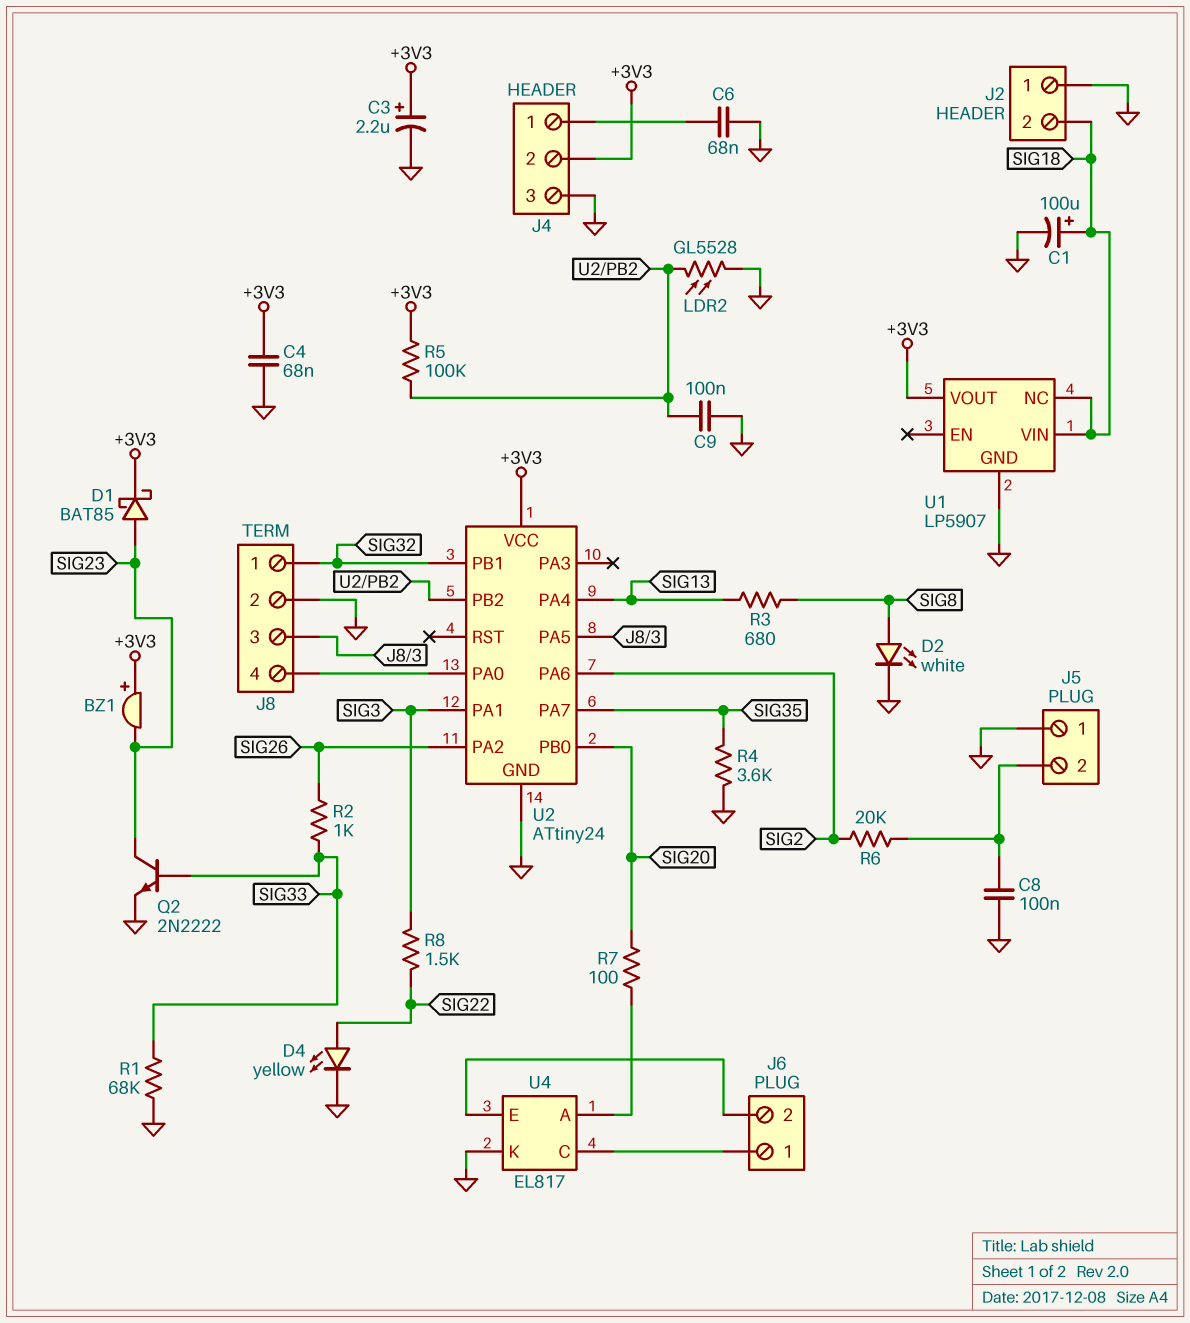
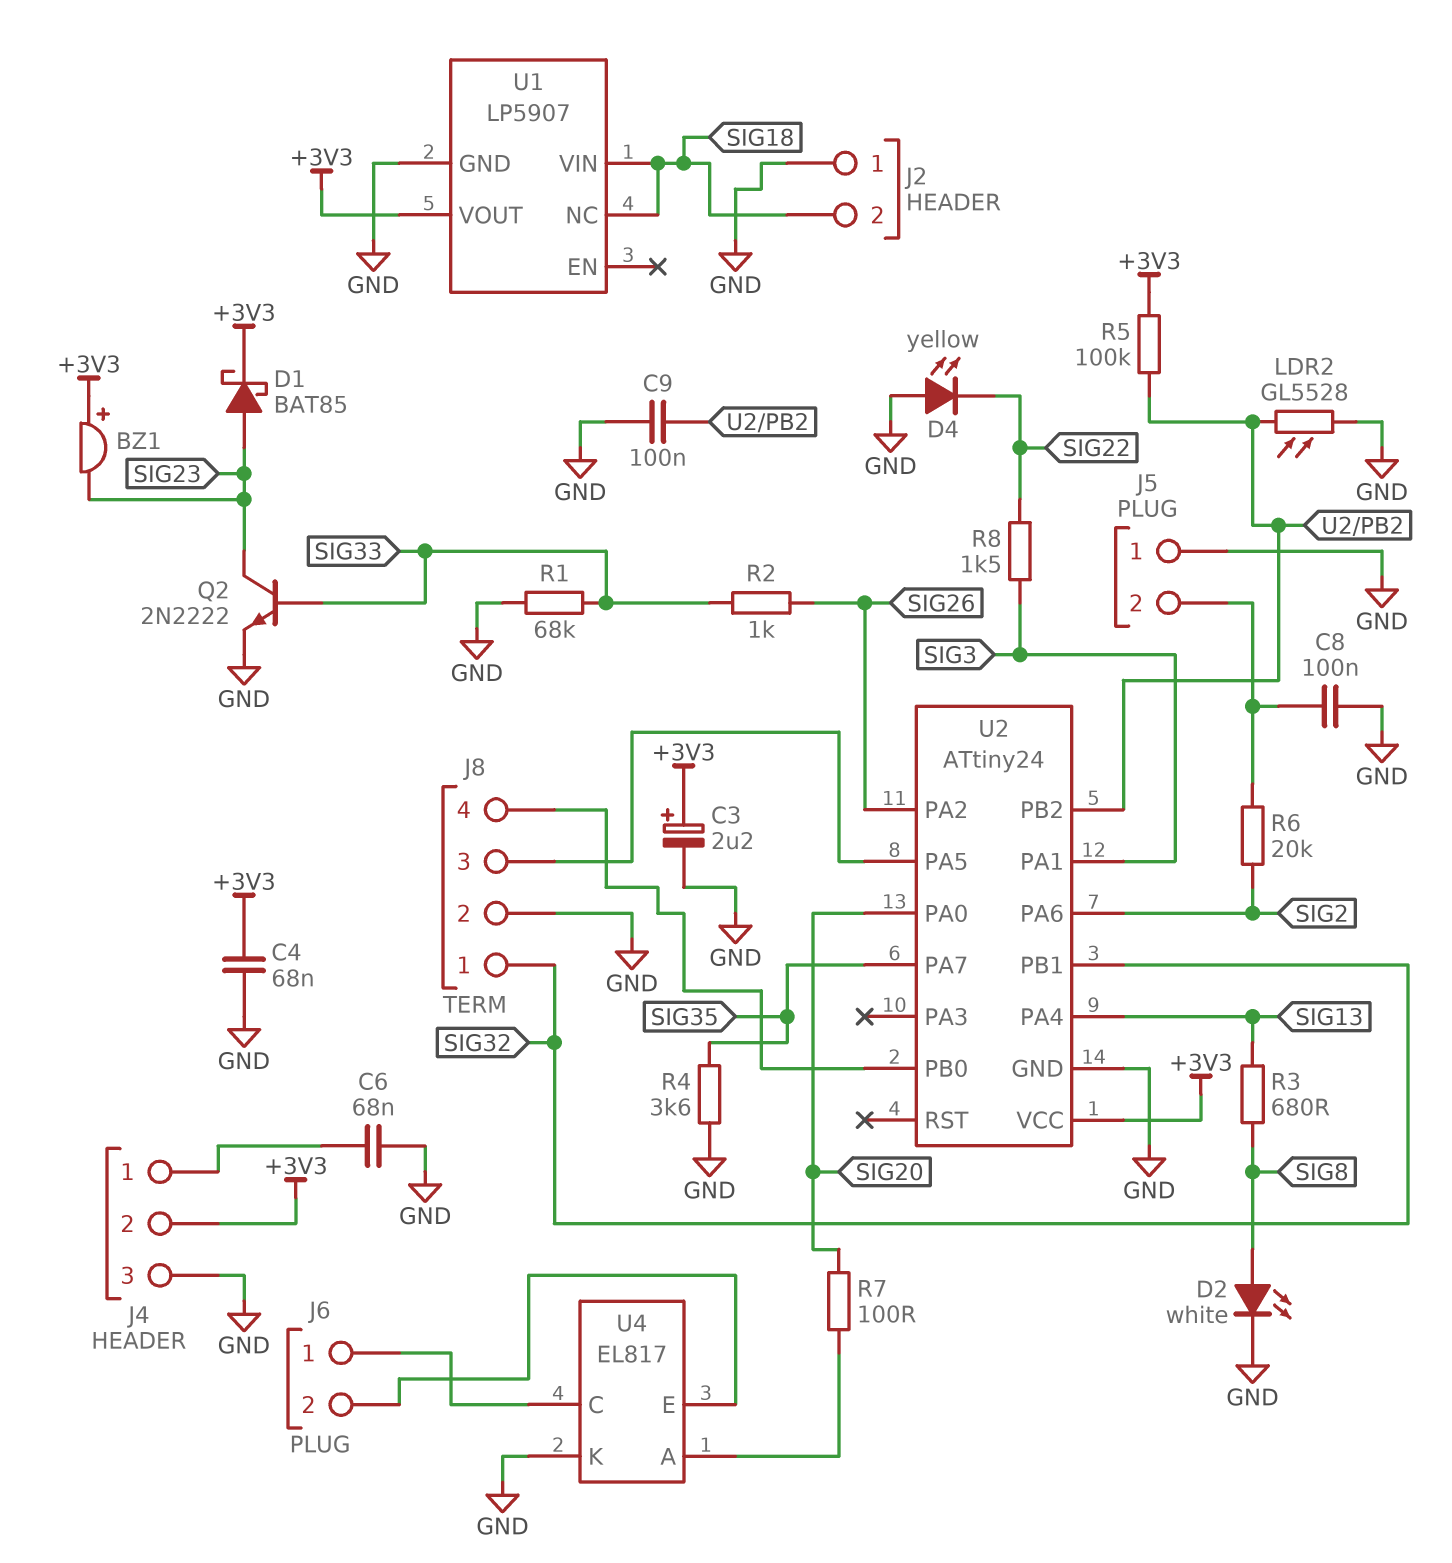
C1: 100uF (plus SIG18, minus GND) -> none
D4: LED yellow (A SIG22, K GND) -> LED yellow (A GND, K SIG22)
U2 pin PA0: J8/4 -> SIG20
U2 pin PB0: SIG20 -> J8/4

